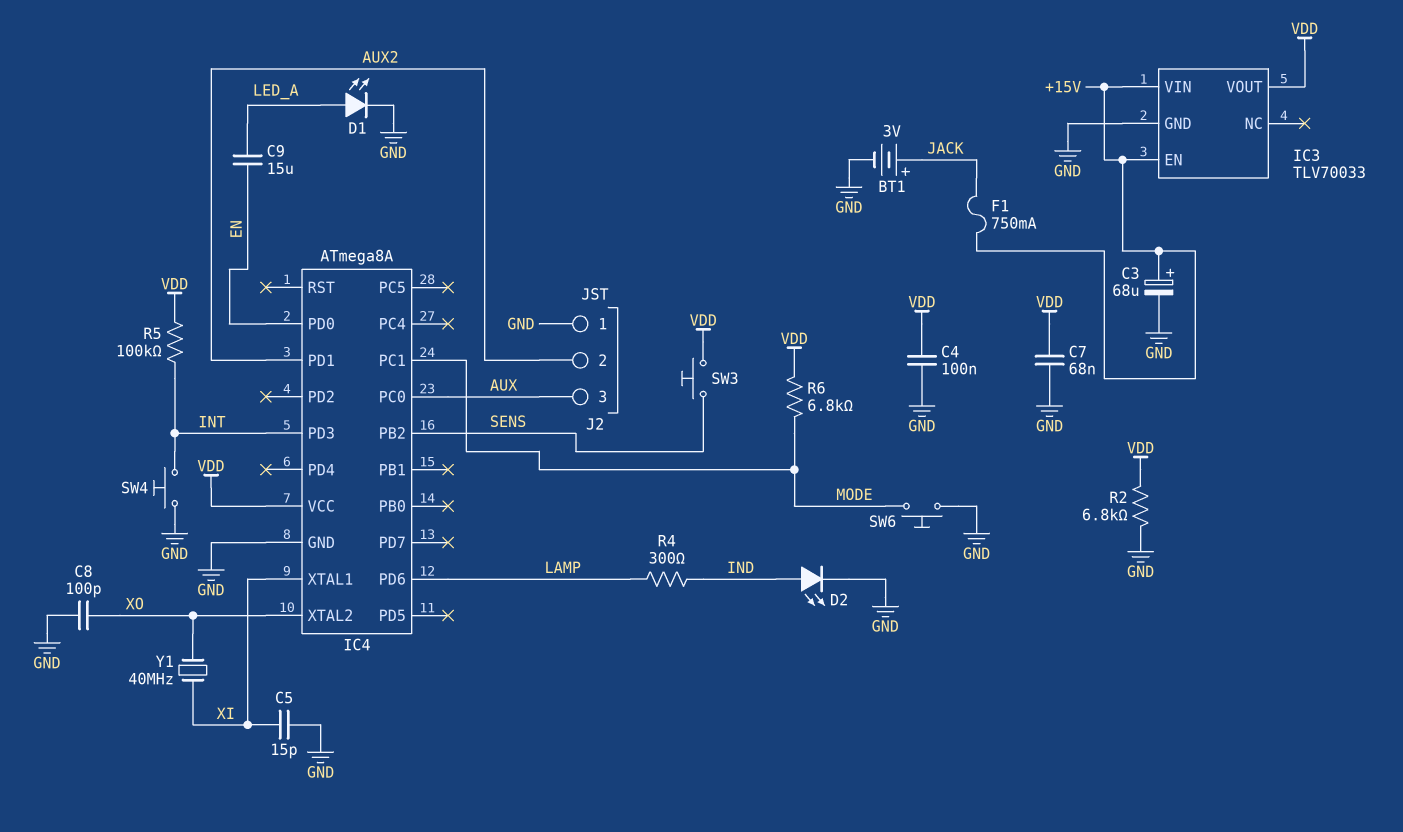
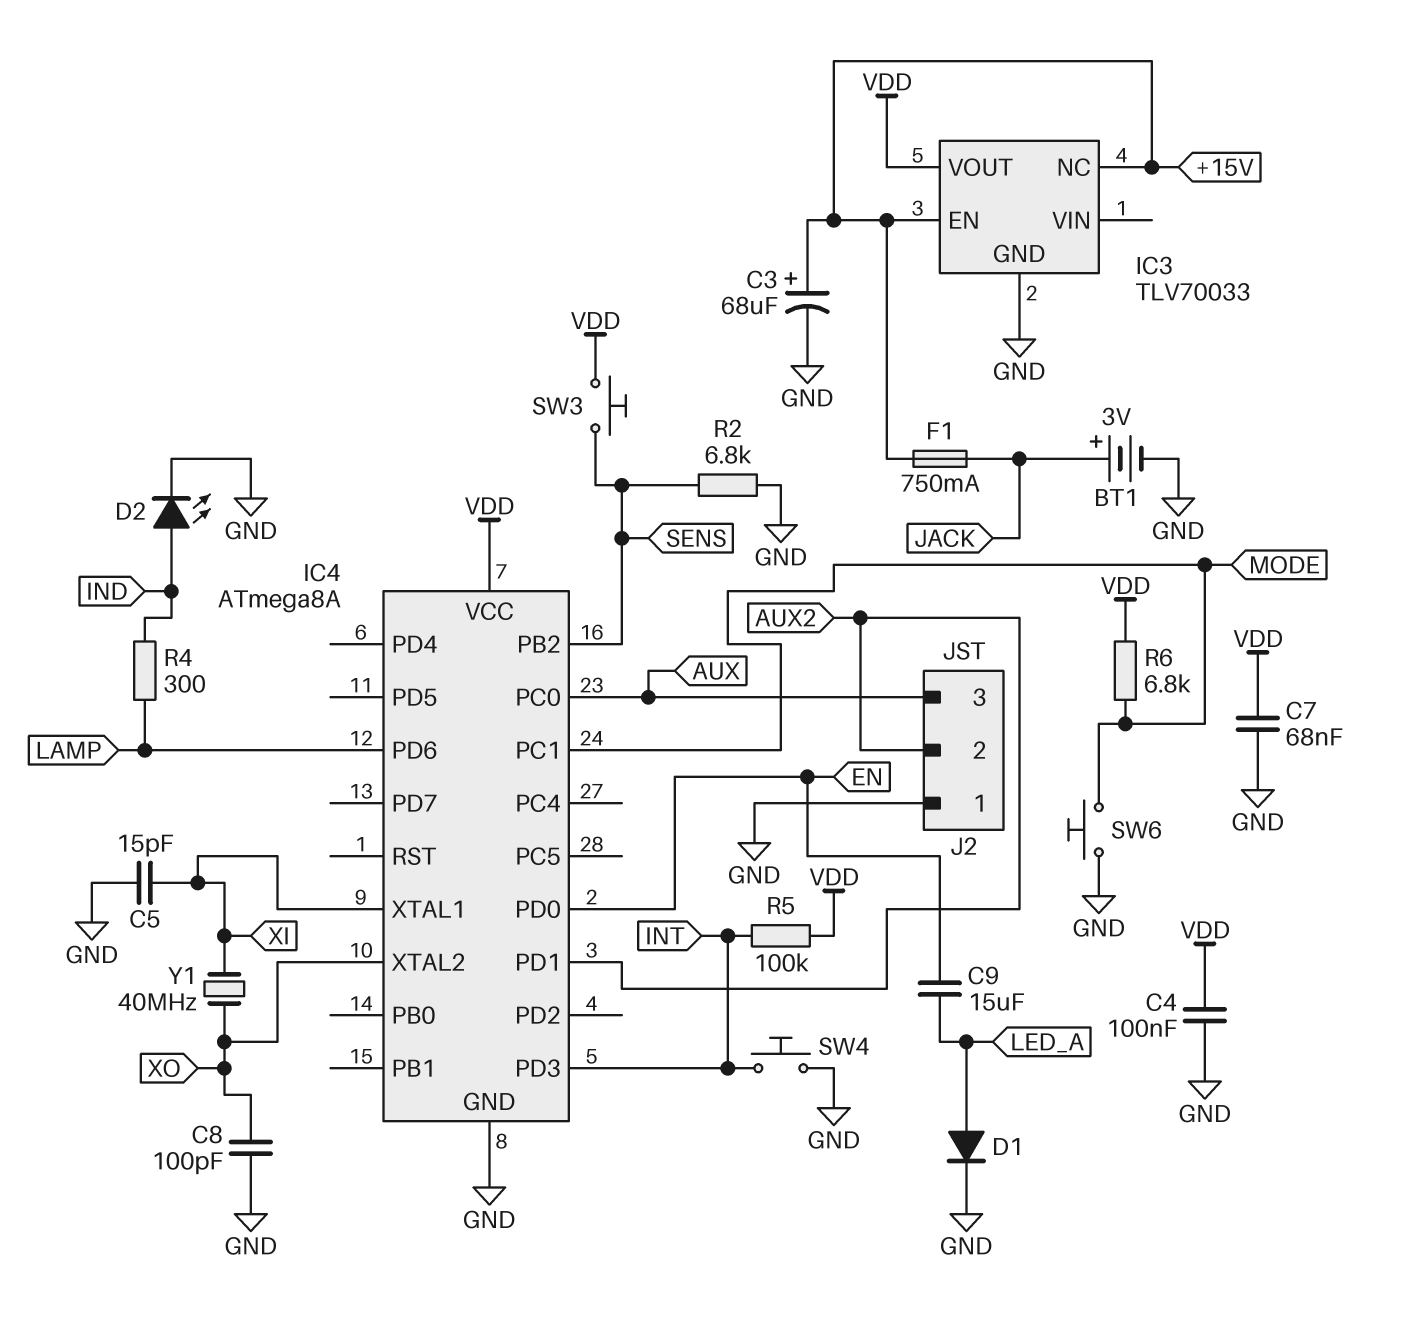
D1: LED (A LED_A, K GND) -> diode (A LED_A, K GND)
IC3 pin NC: none -> +15V
IC3 pin VIN: +15V -> none
R2: 6.8k (GND, VDD) -> 6.8k (GND, SENS)

